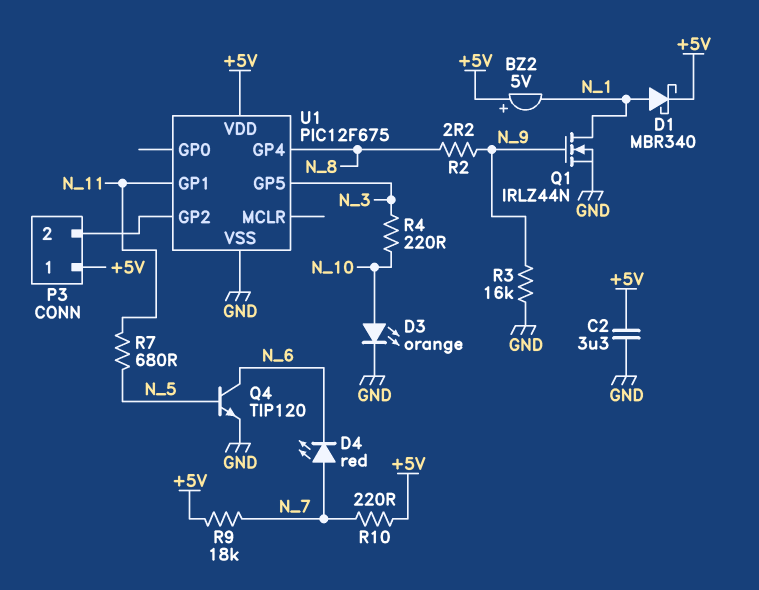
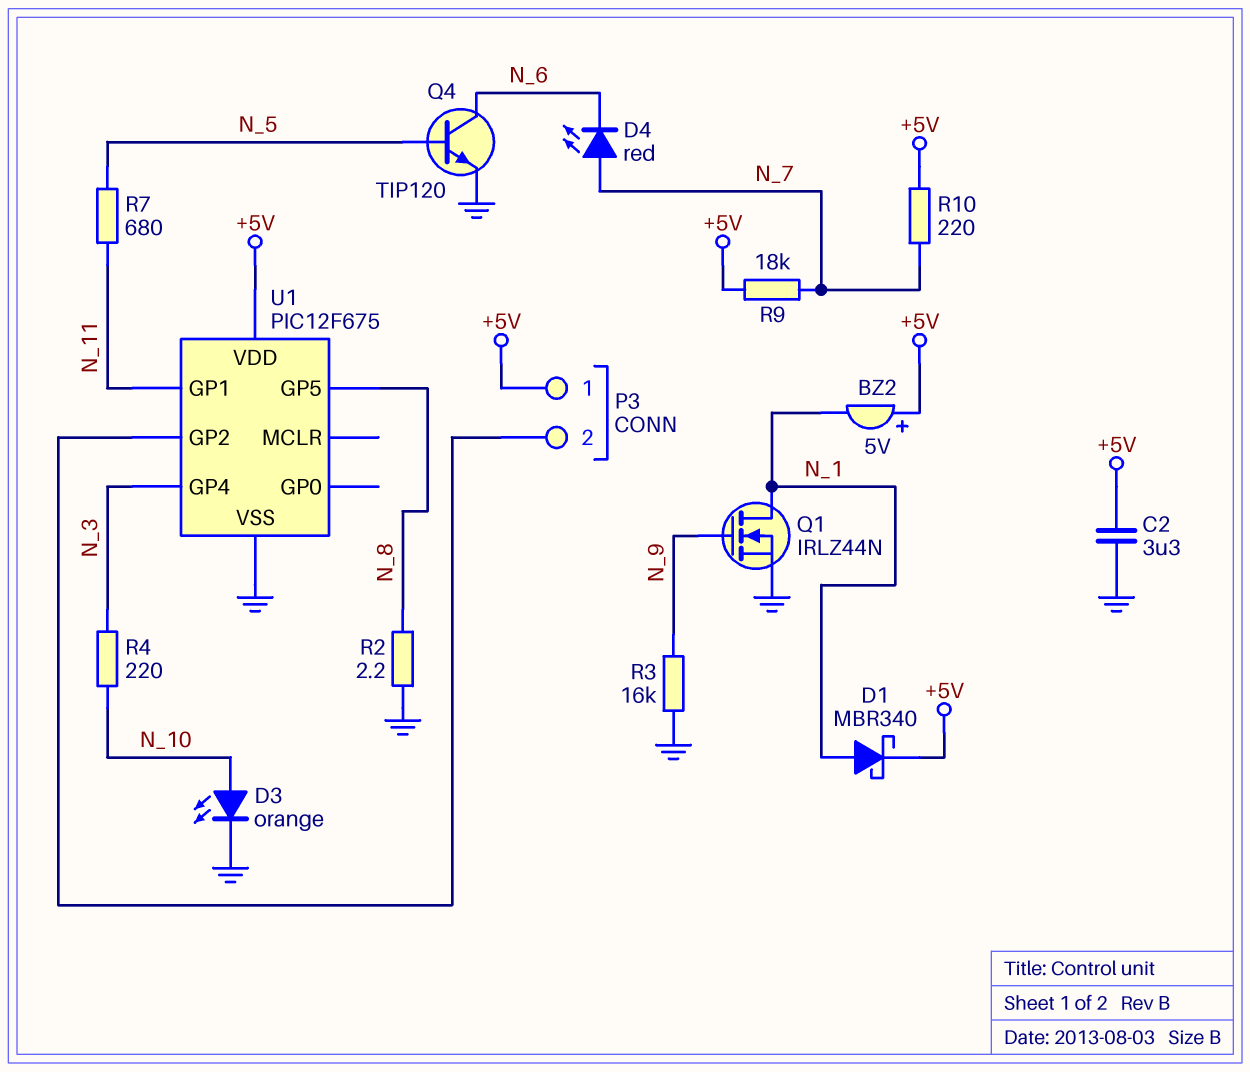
R2: 2.2 (N_8, N_9) -> 2.2 (GND, N_8)
U1 pin GP4: N_8 -> N_3
U1 pin GP5: N_3 -> N_8

